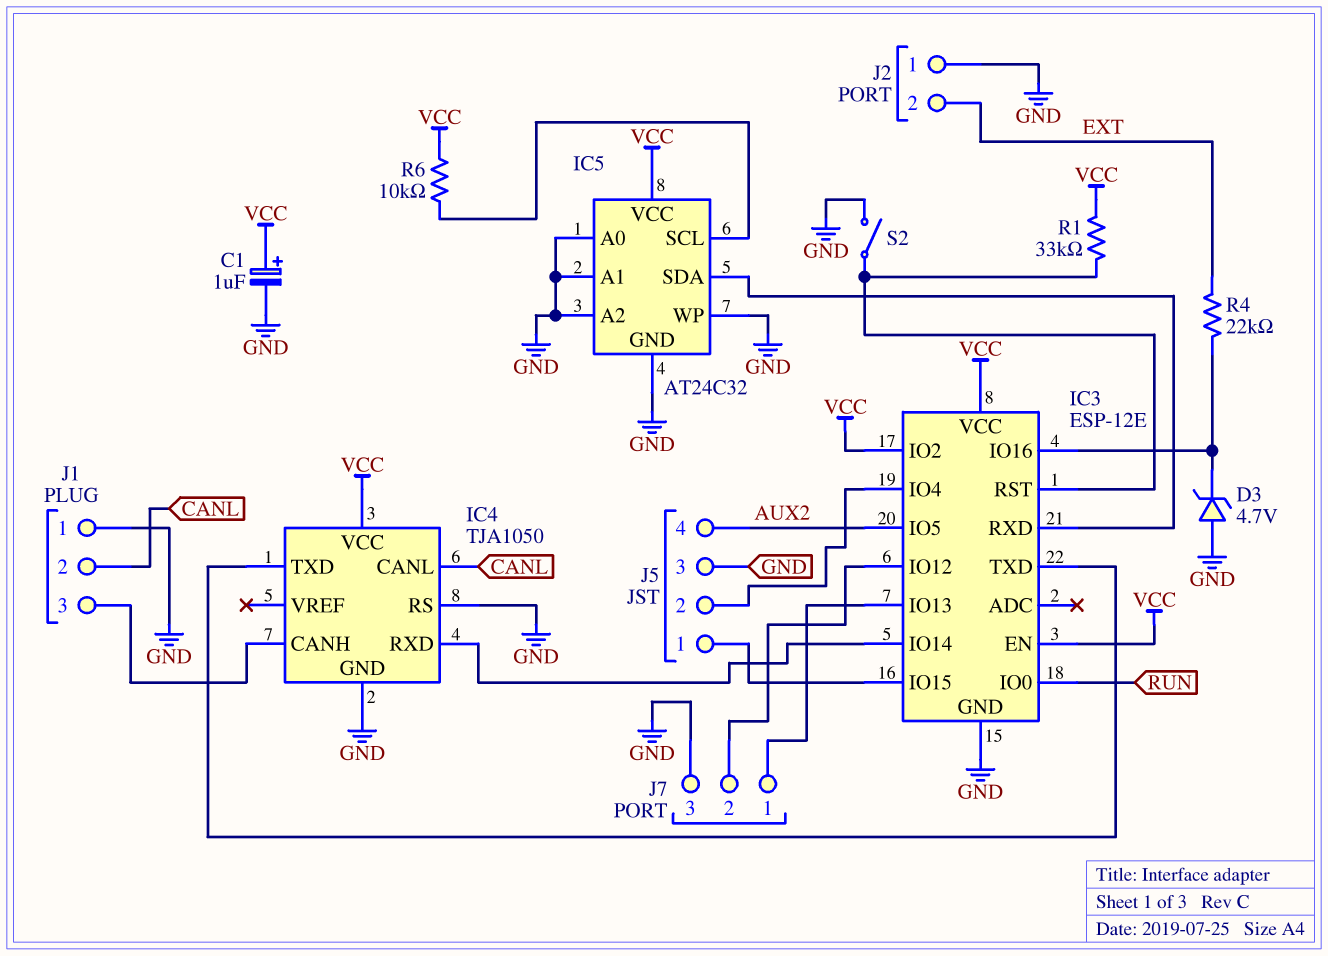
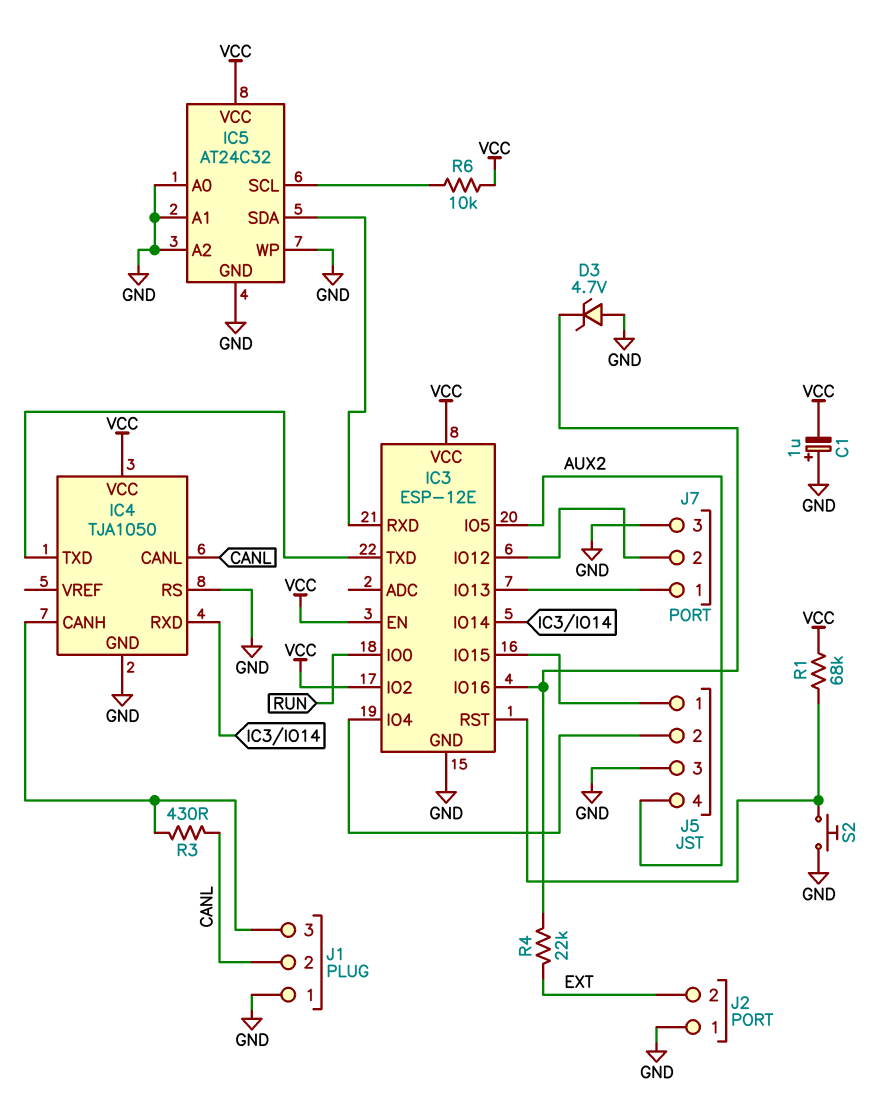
C1: 1uF (plus VCC, minus GND) -> 1uF (plus GND, minus VCC)
R1: 33k (IC3/RST, VCC) -> 68k (IC3/RST, VCC)
R3: none -> 430 (CANL, IC4/CANH)
S2: switch (GND, IC3/RST) -> button (GND, IC3/RST)

